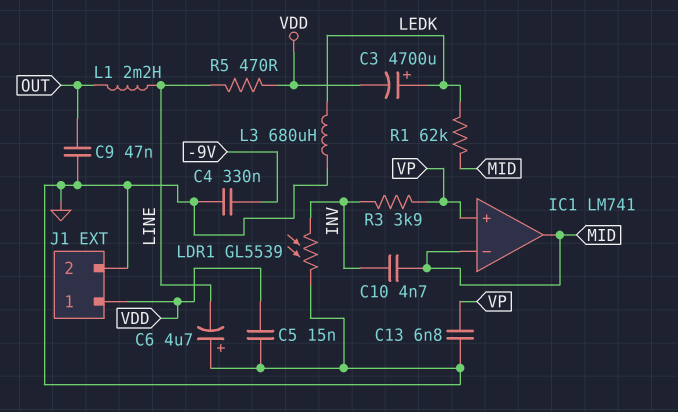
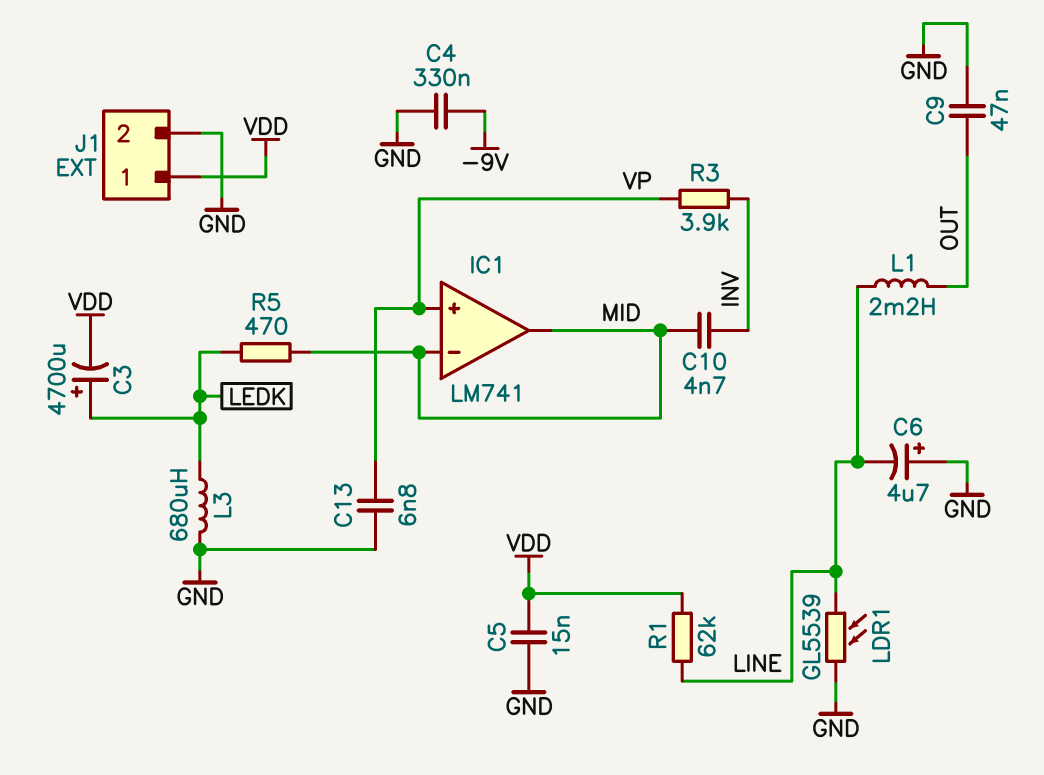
LDR1: GL5539 (GND, INV) -> GL5539 (GND, LINE)
R1: 62k (LEDK, MID) -> 62k (LINE, VDD)
R5: 470 (LINE, VDD) -> 470 (LEDK, MID)

